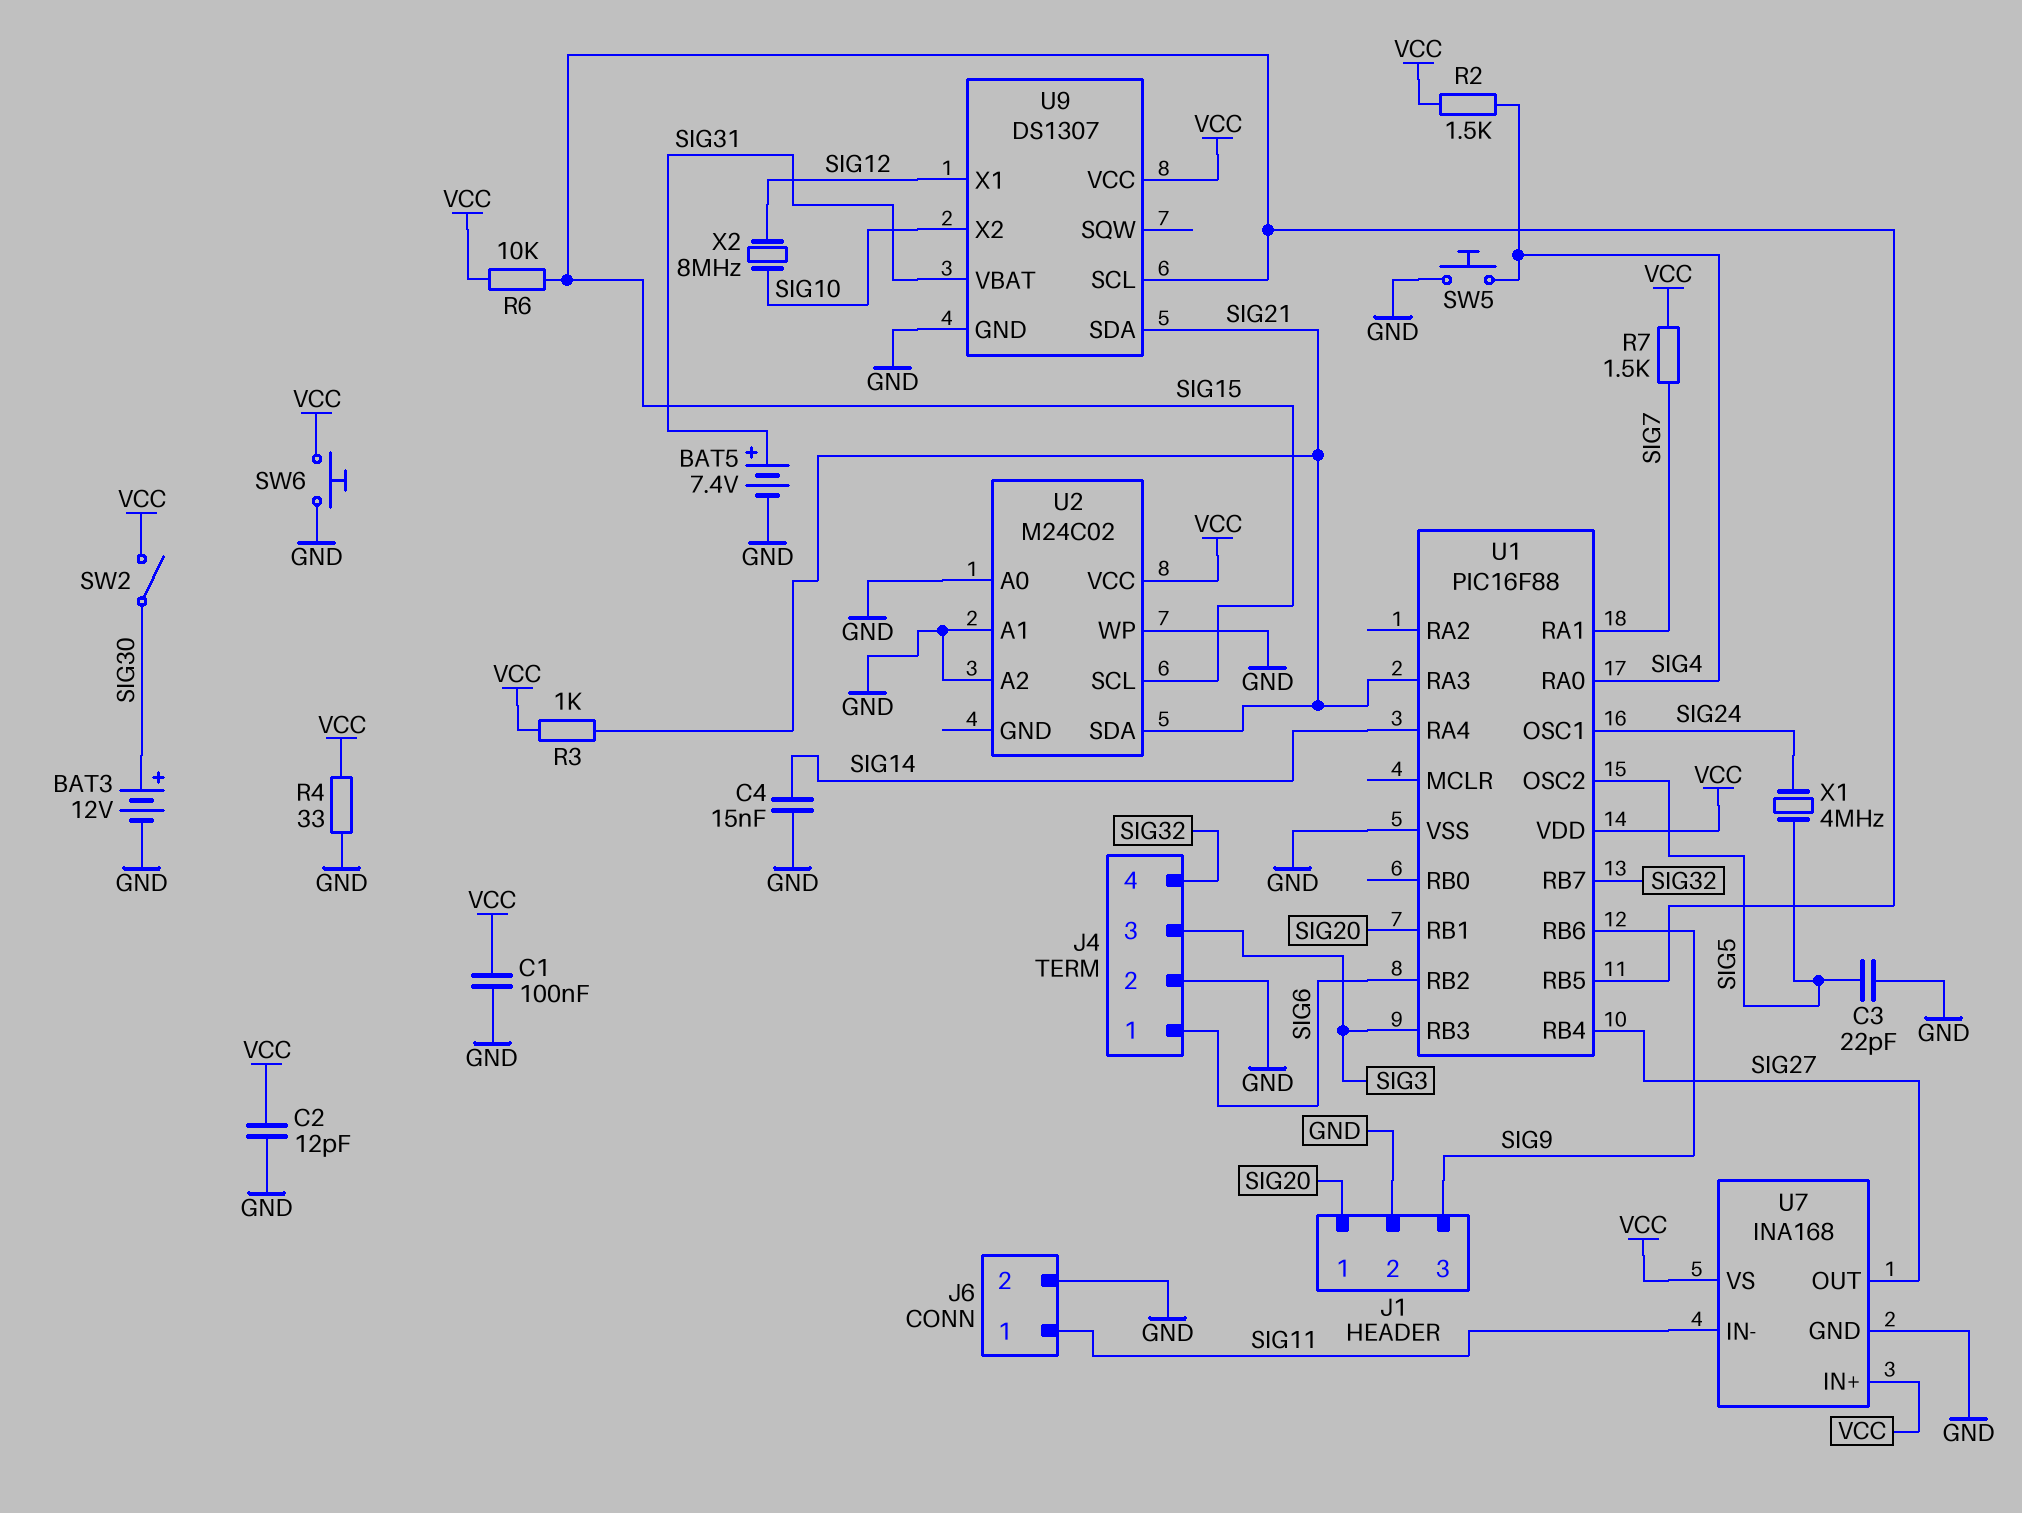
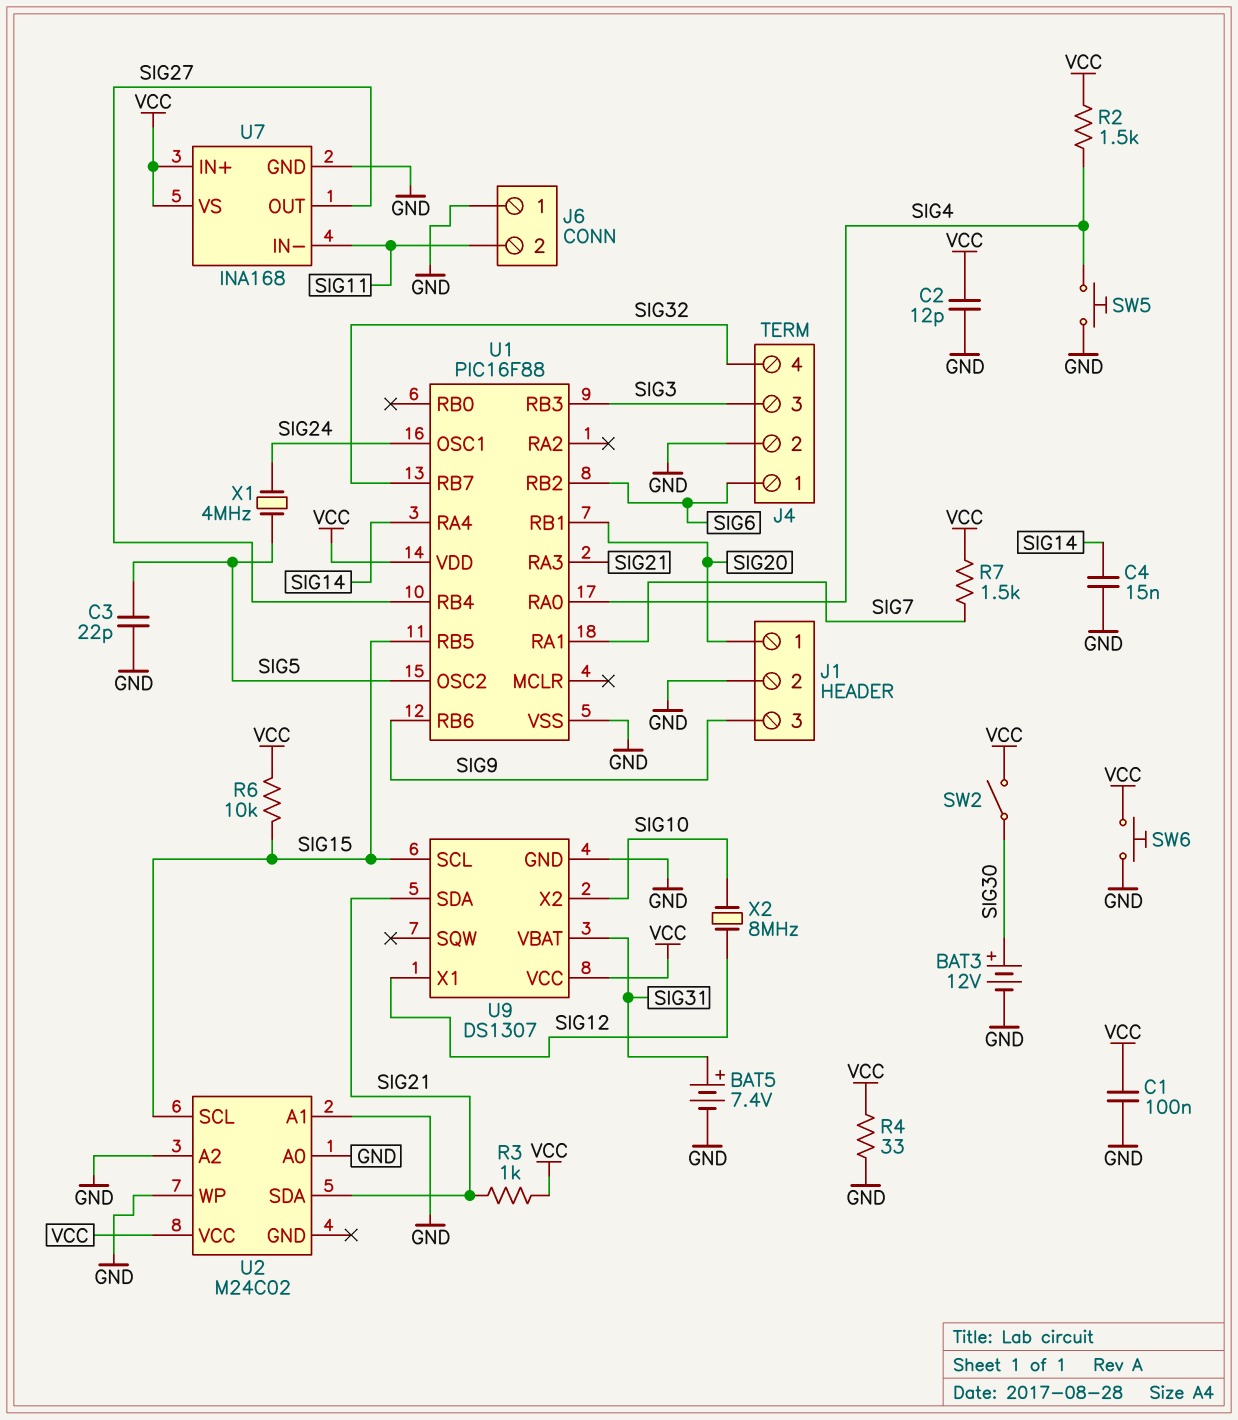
J6 pin 1: SIG11 -> GND
J6 pin 2: GND -> SIG11

